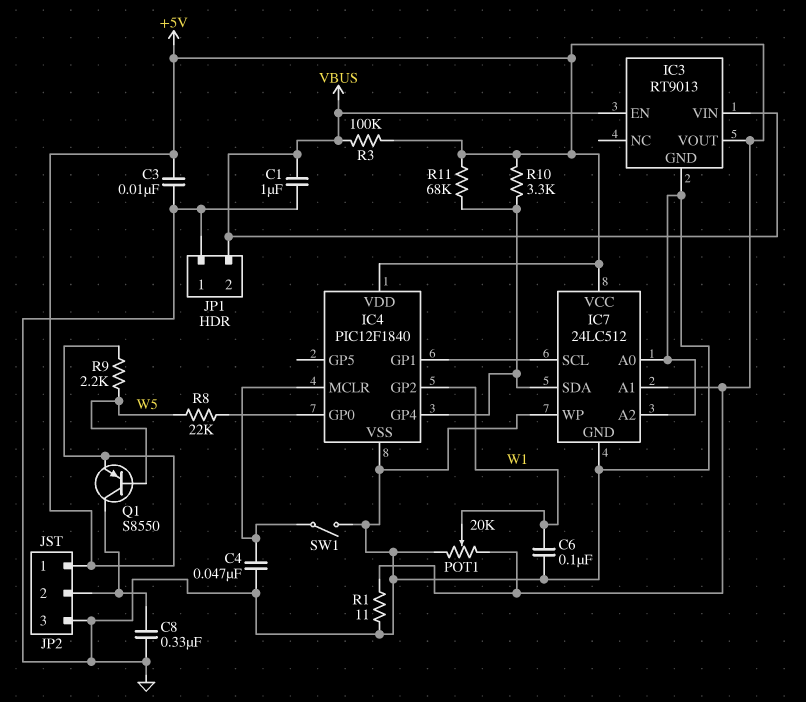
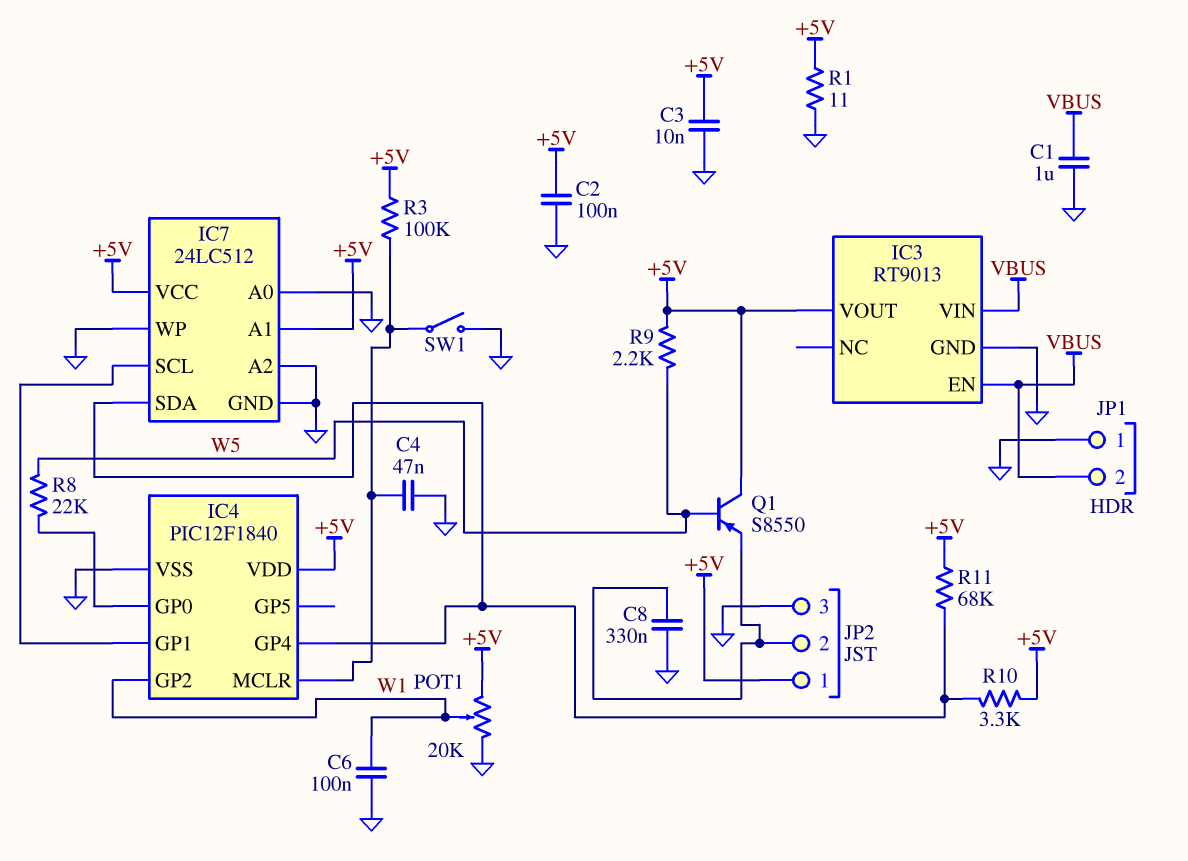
C2: none -> 100nF (+5V, GND)
Q1: PNP S8550 (B W5, C JP2/2, E +5V) -> PNP S8550 (B W5, C +5V, E JP2/2)
R3: 100k (+5V, VBUS) -> 100k (+5V, IC4/MCLR)

